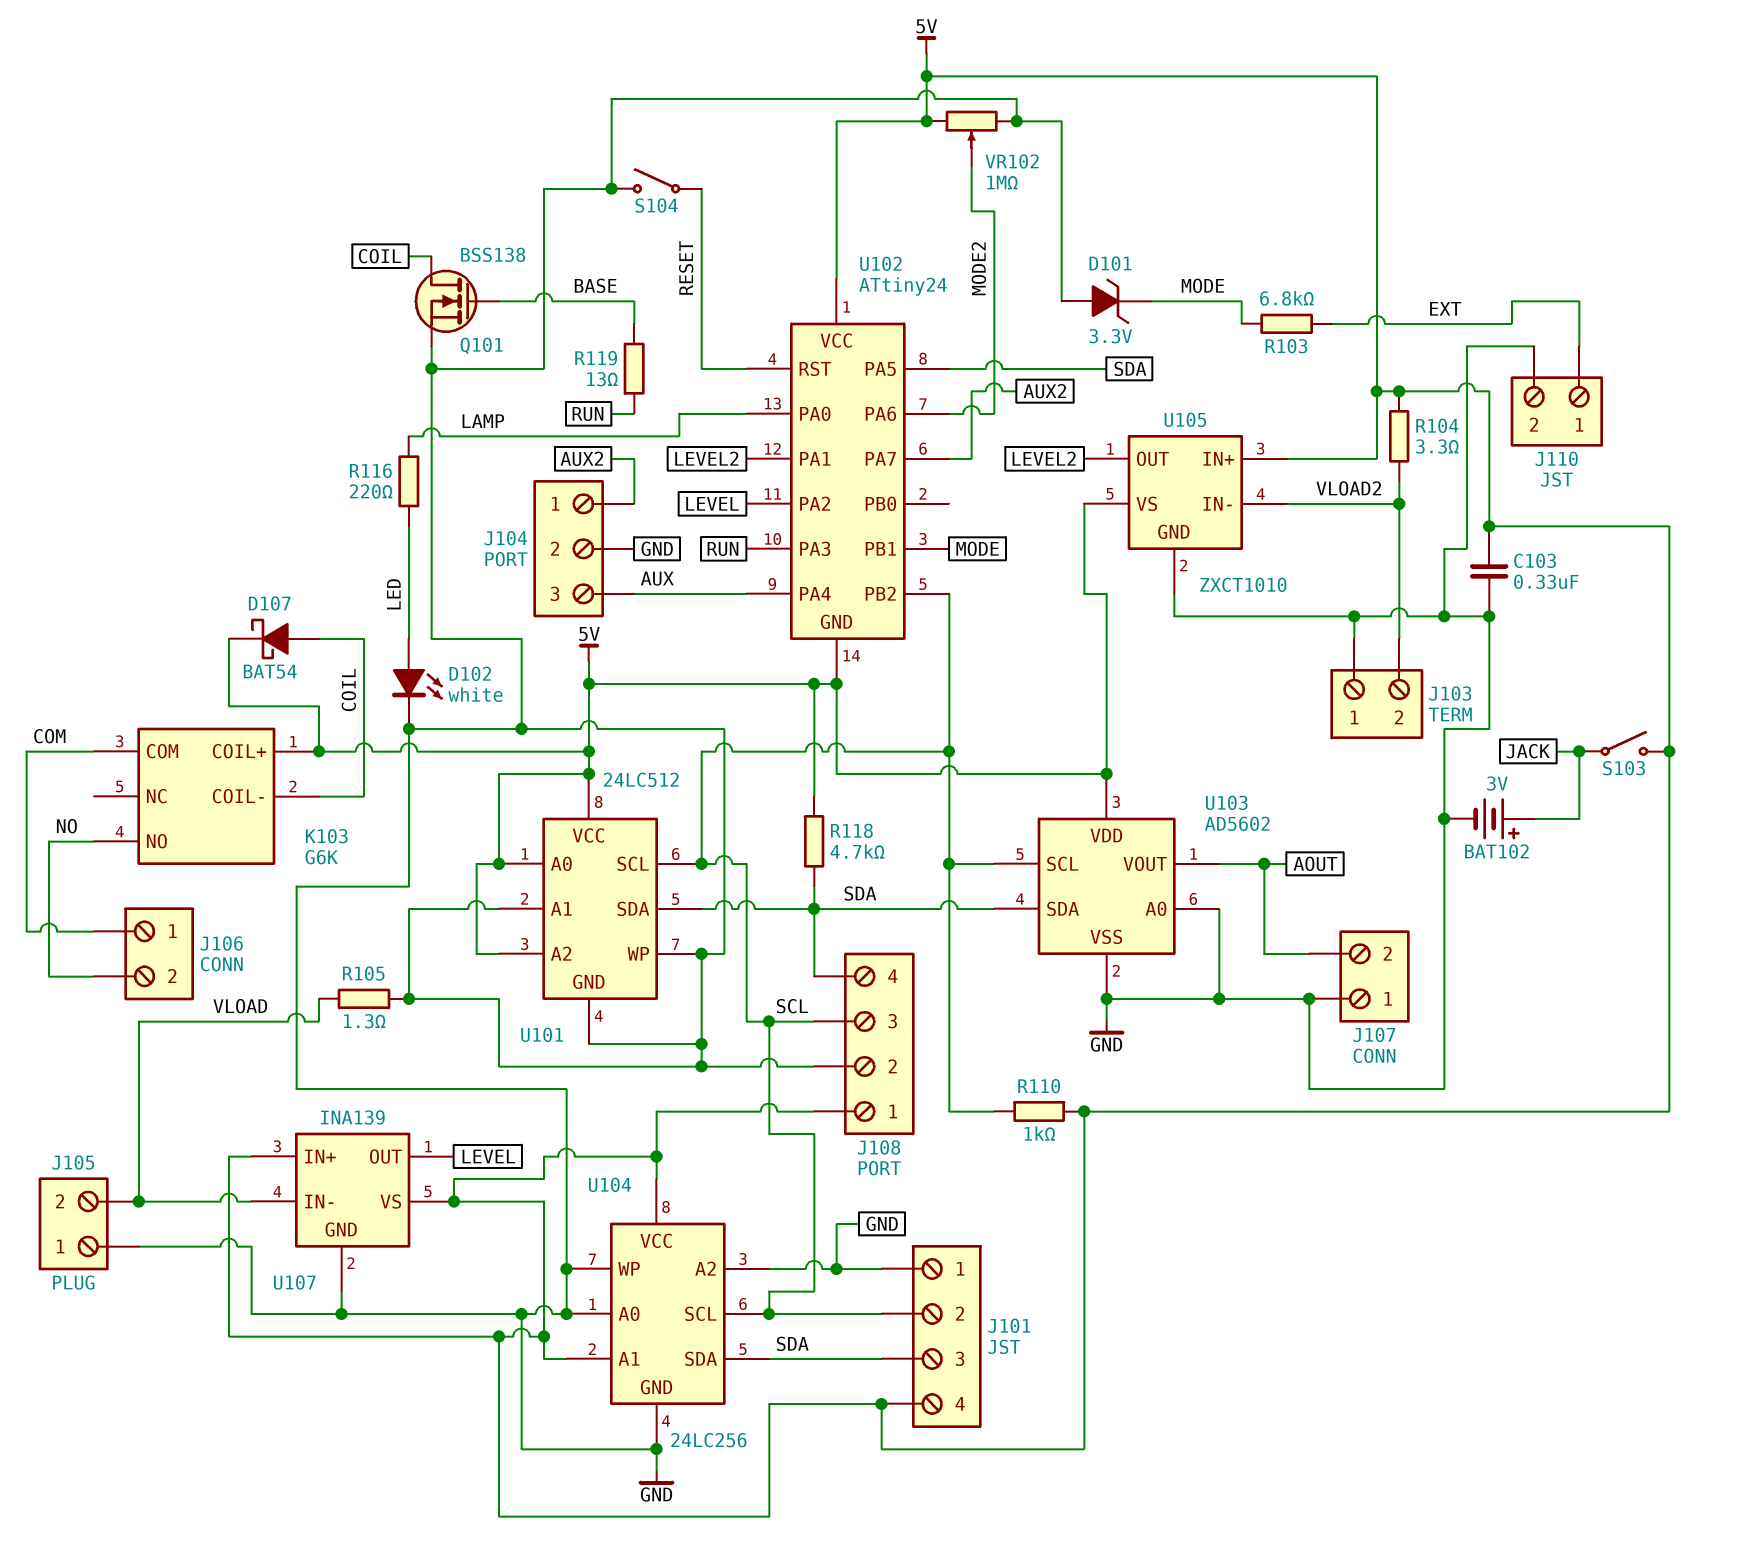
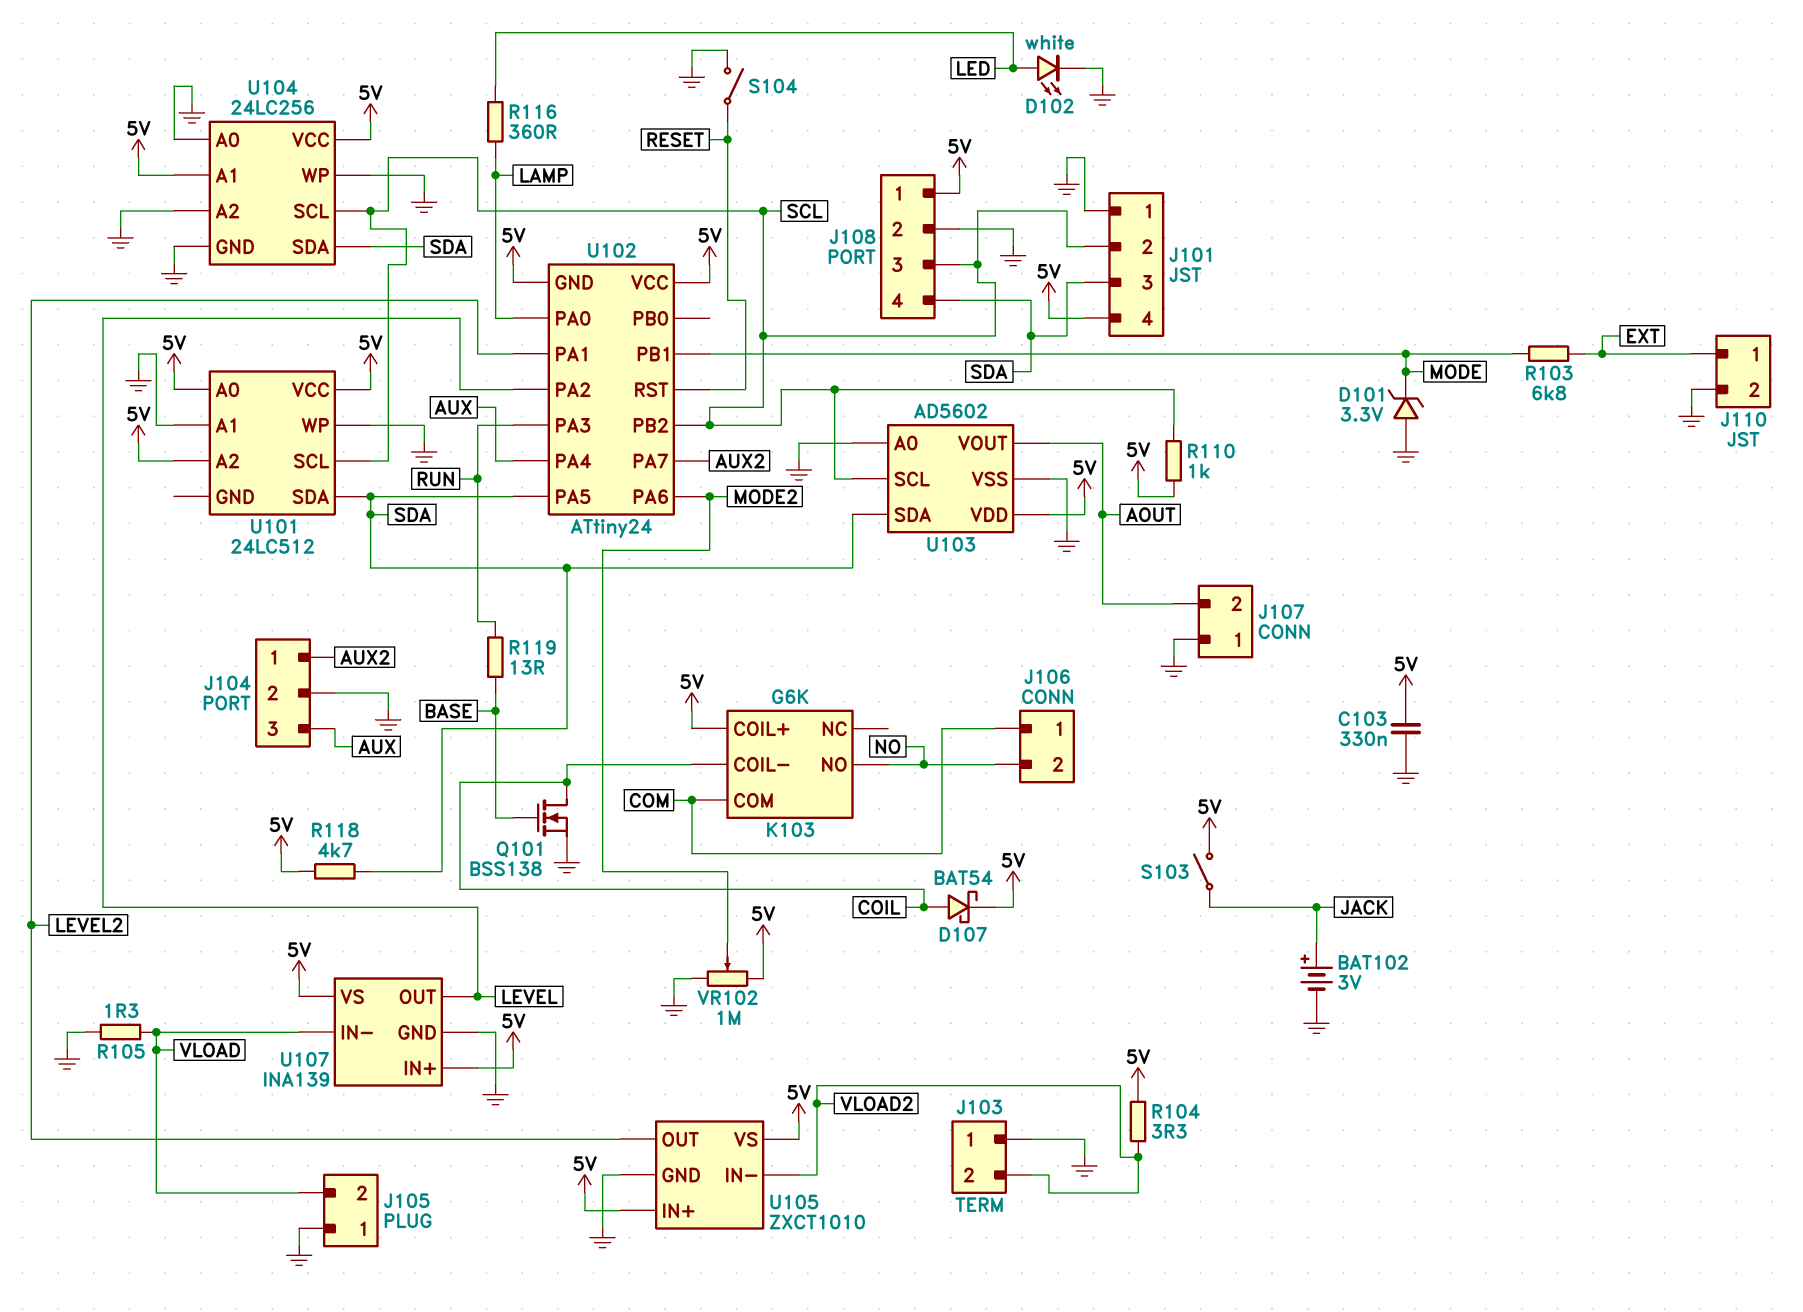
R116: 220 (LAMP, LED) -> 360 (LAMP, LED)
U101 pin GND: GND -> none

